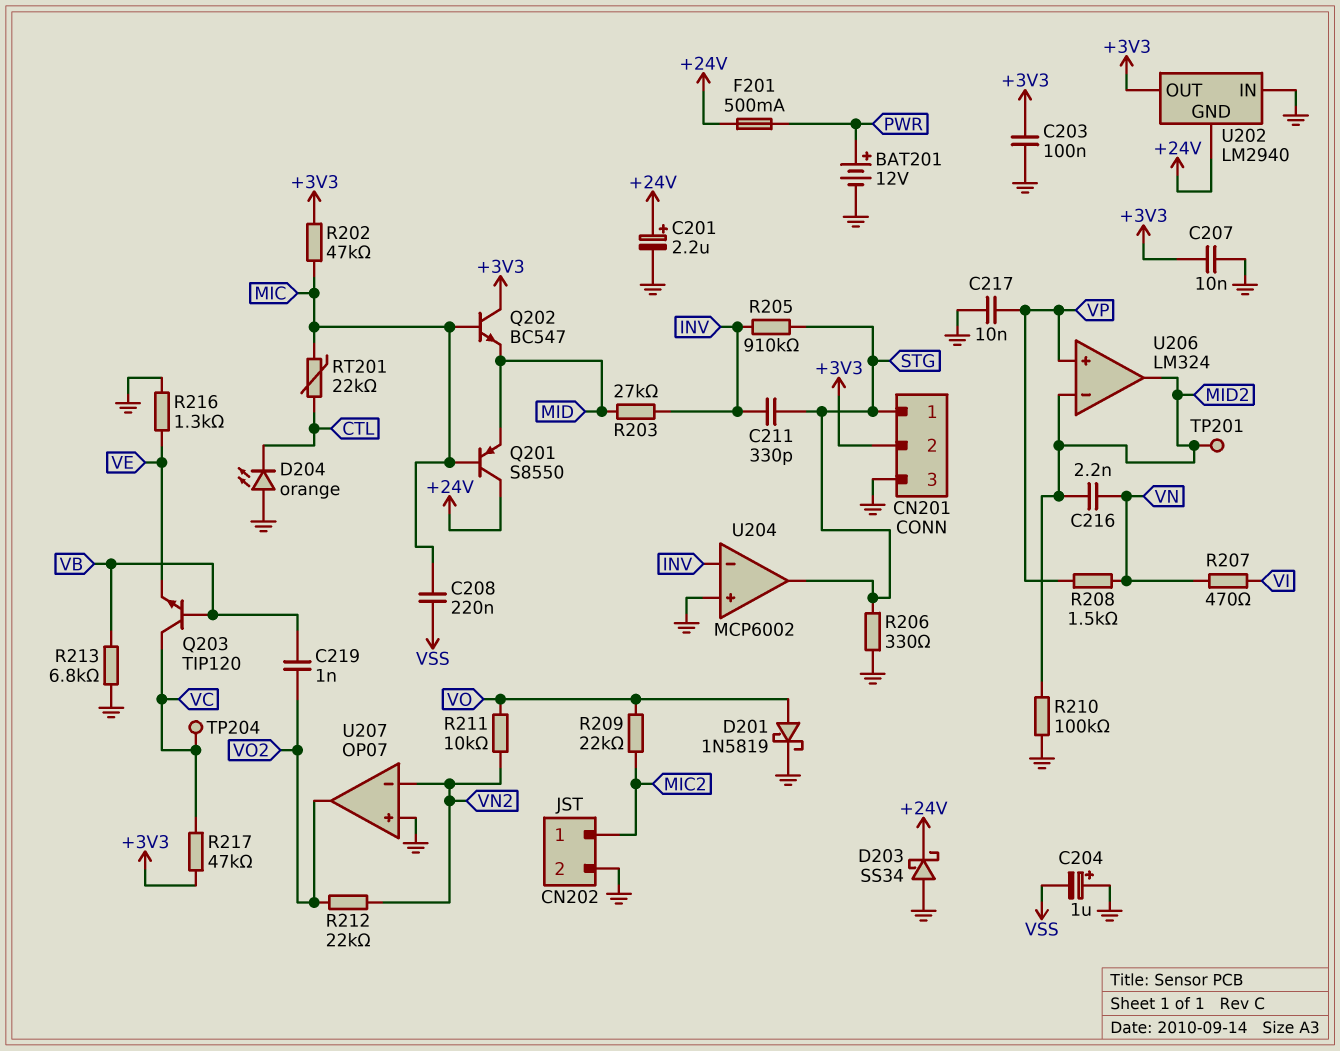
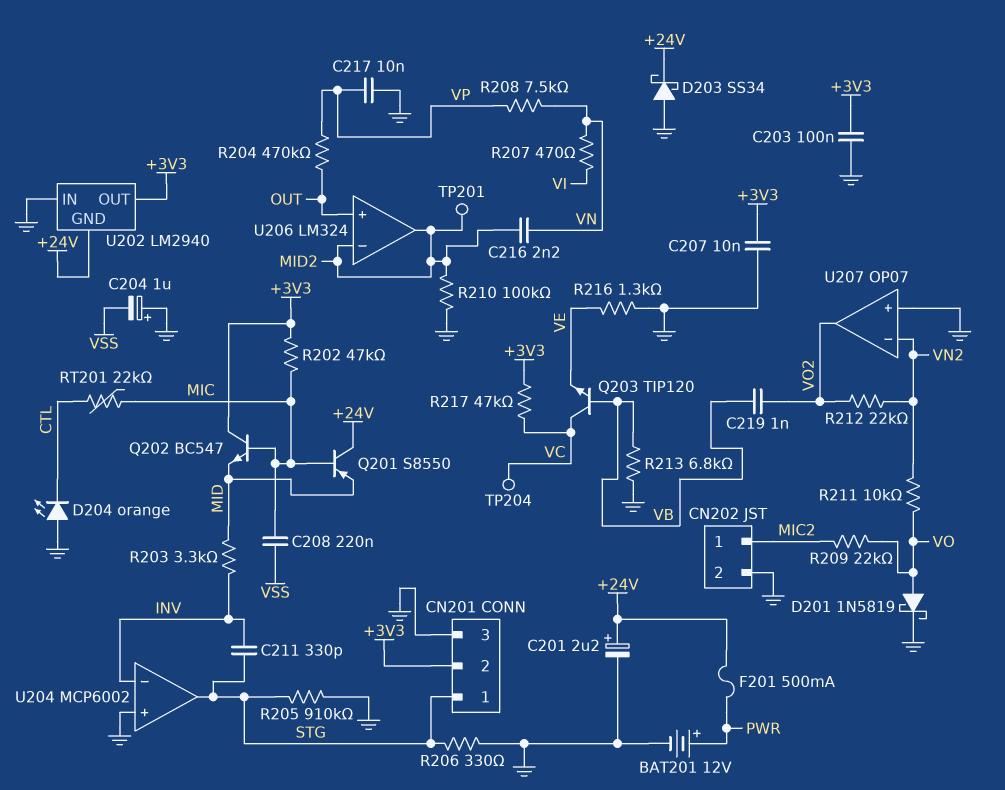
R203: 27k (INV, MID) -> 3.3k (INV, MID)
R204: none -> 470k (OUT, VP)
R205: 910k (INV, STG) -> 910k (GND, STG)
R208: 1.5k (VN, VP) -> 7.5k (VN, VP)
U206 pin in+: VP -> OUT

